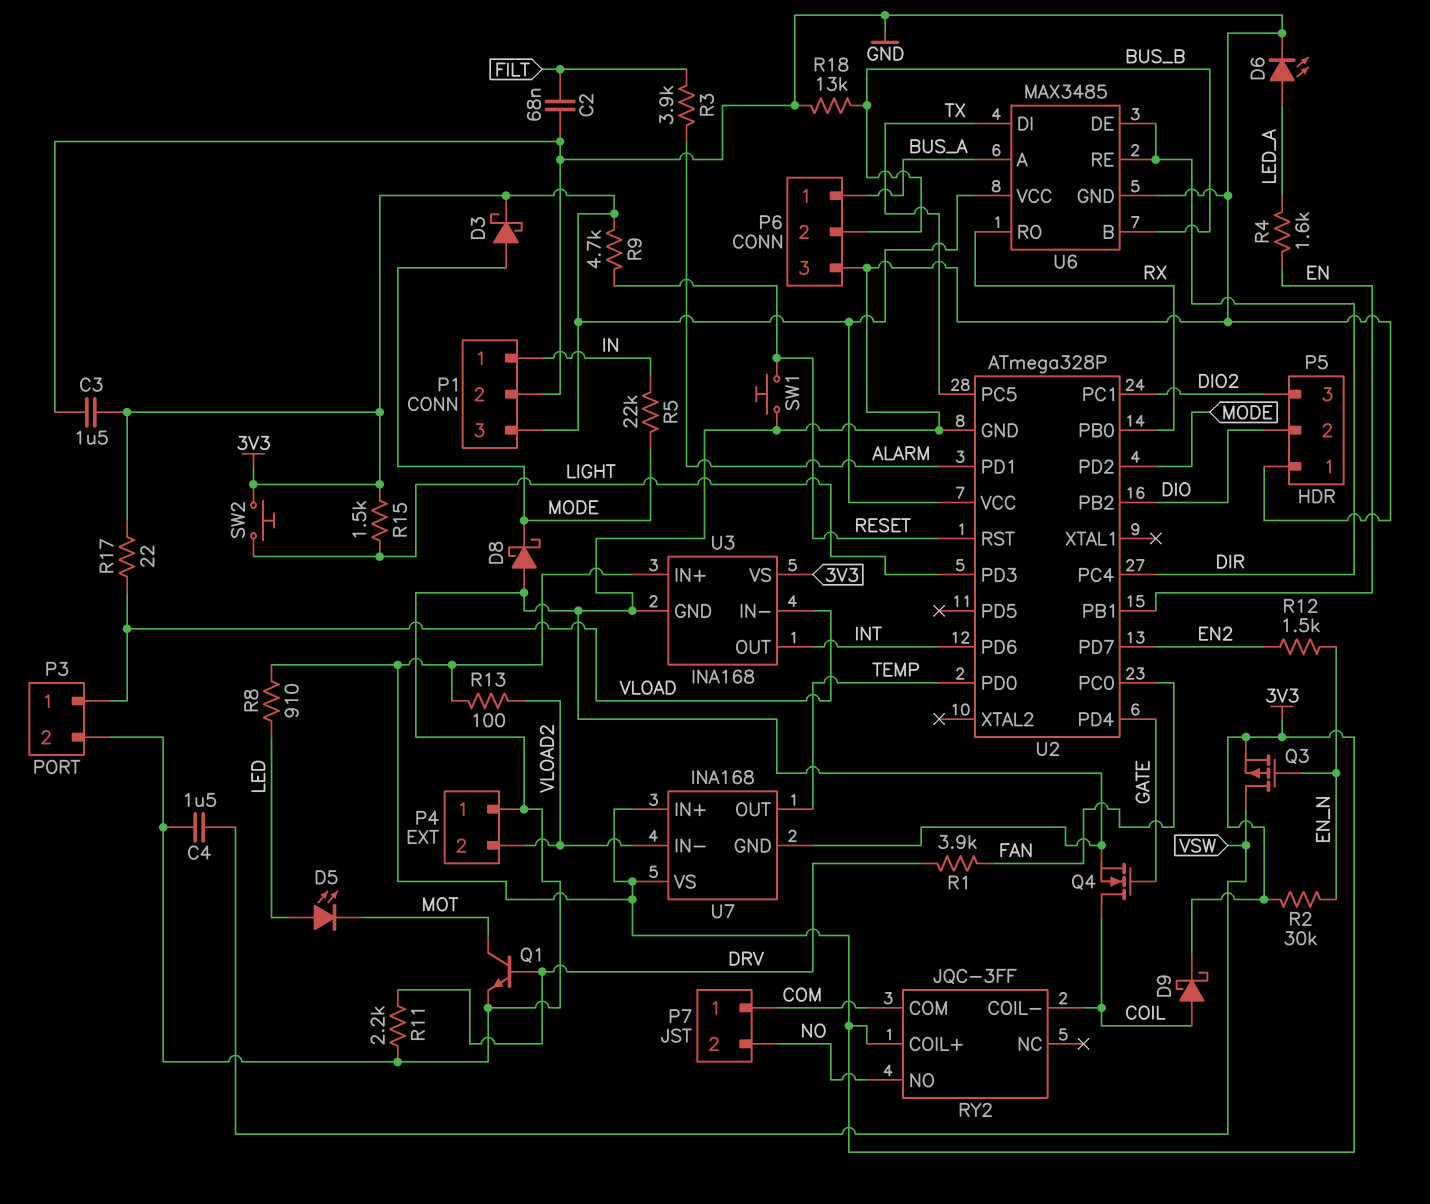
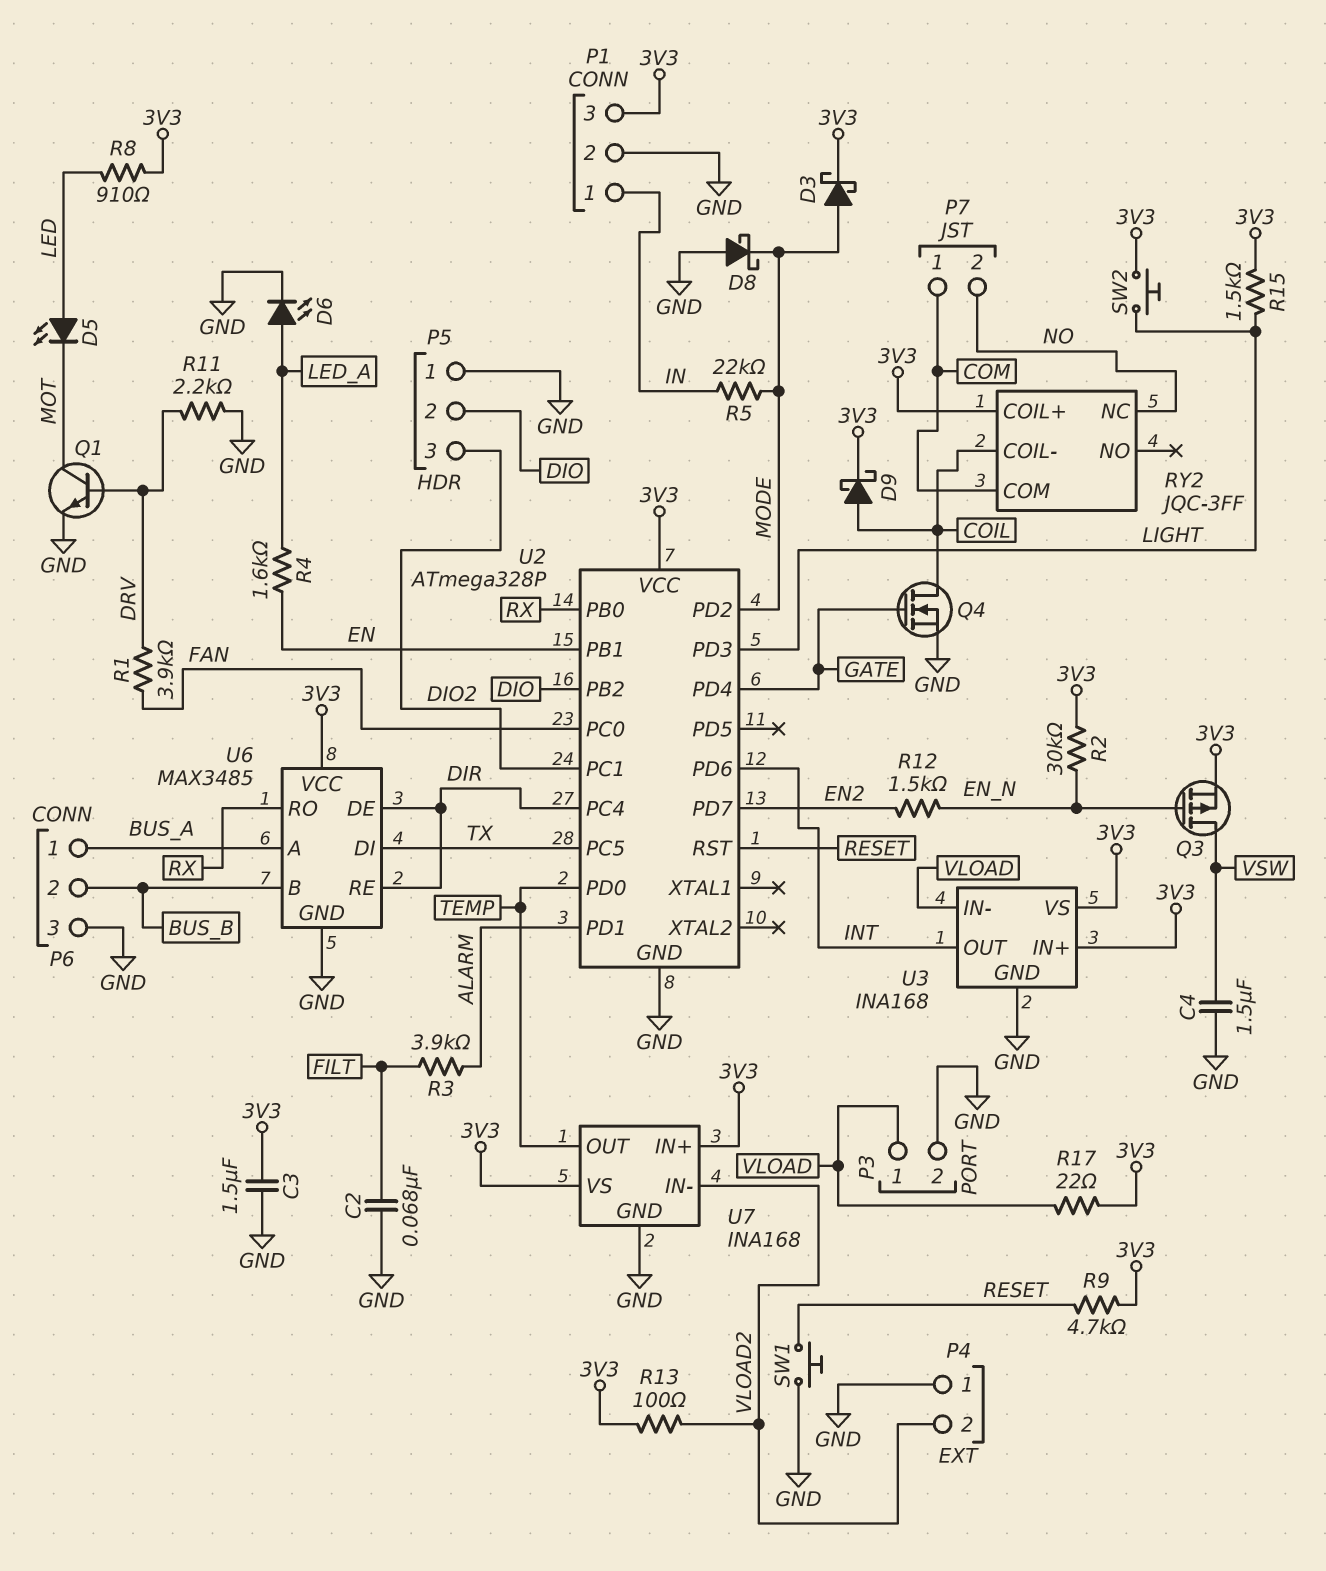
R18: 13k (BUS_B, GND) -> none
RY2 pin NC: none -> NO
RY2 pin NO: NO -> none

